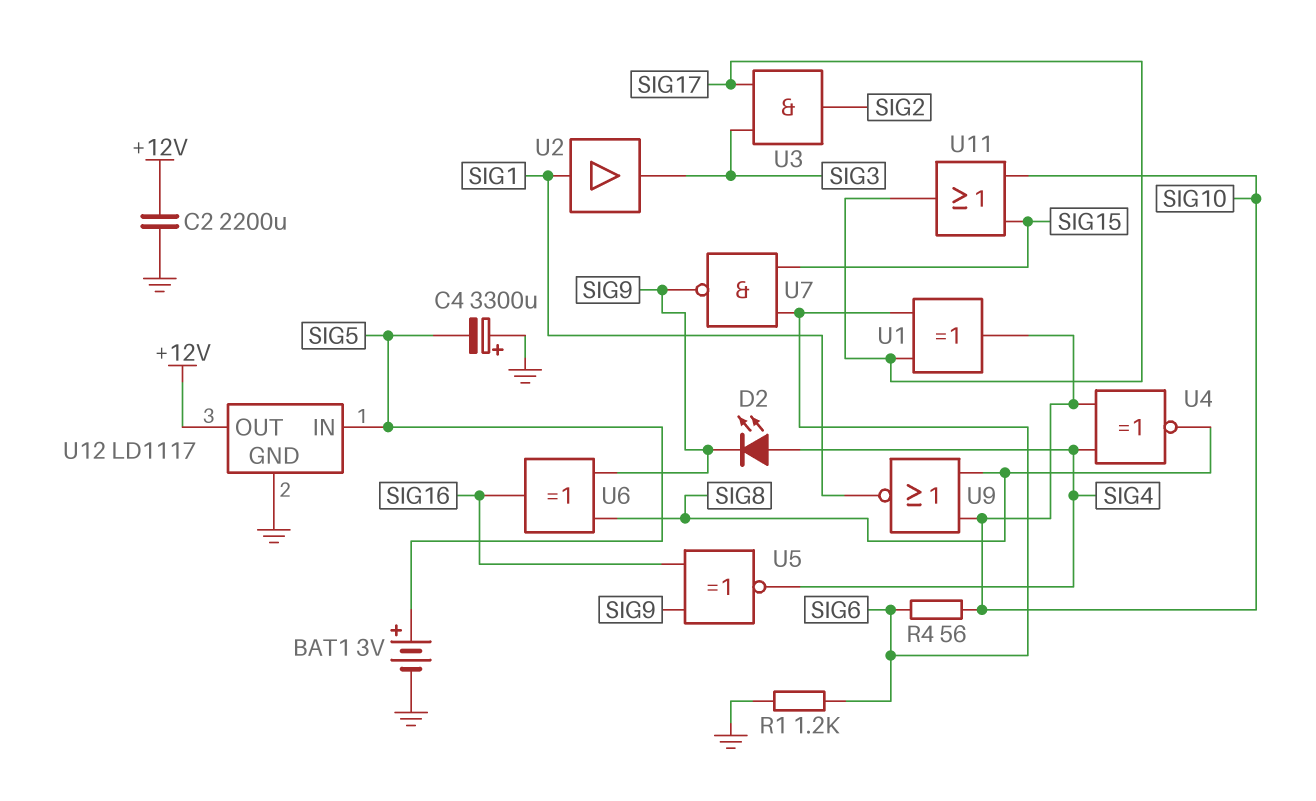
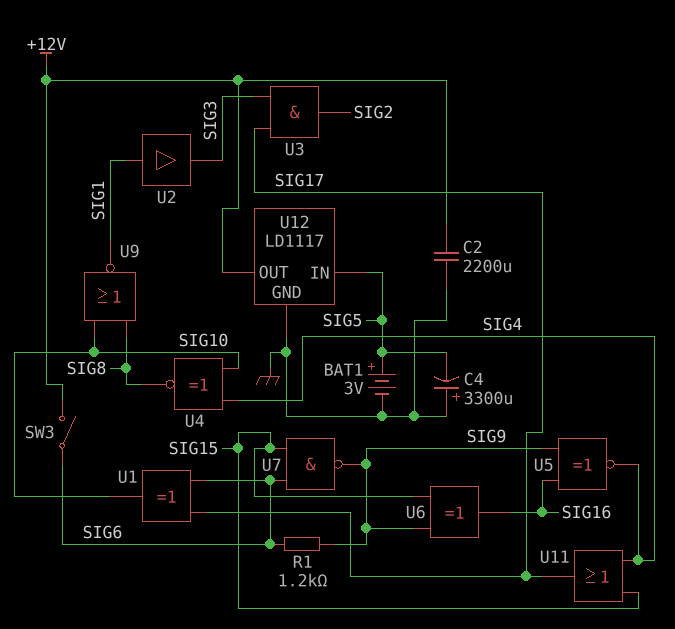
D2: LED (A SIG4, K SIG9) -> none
R1: 1.2k (GND, SIG6) -> 1.2k (SIG6, SIG9)
R4: 56 (SIG6, SIG10) -> none
SW3: none -> switch (+12V, SIG6)
U6: XOR (in SIG8, in SIG9, out SIG16) -> XOR (in SIG9, in SIG15, out SIG16)
U11: OR (in SIG10, in SIG15, out SIG17) -> OR (in SIG4, in SIG15, out SIG17)

